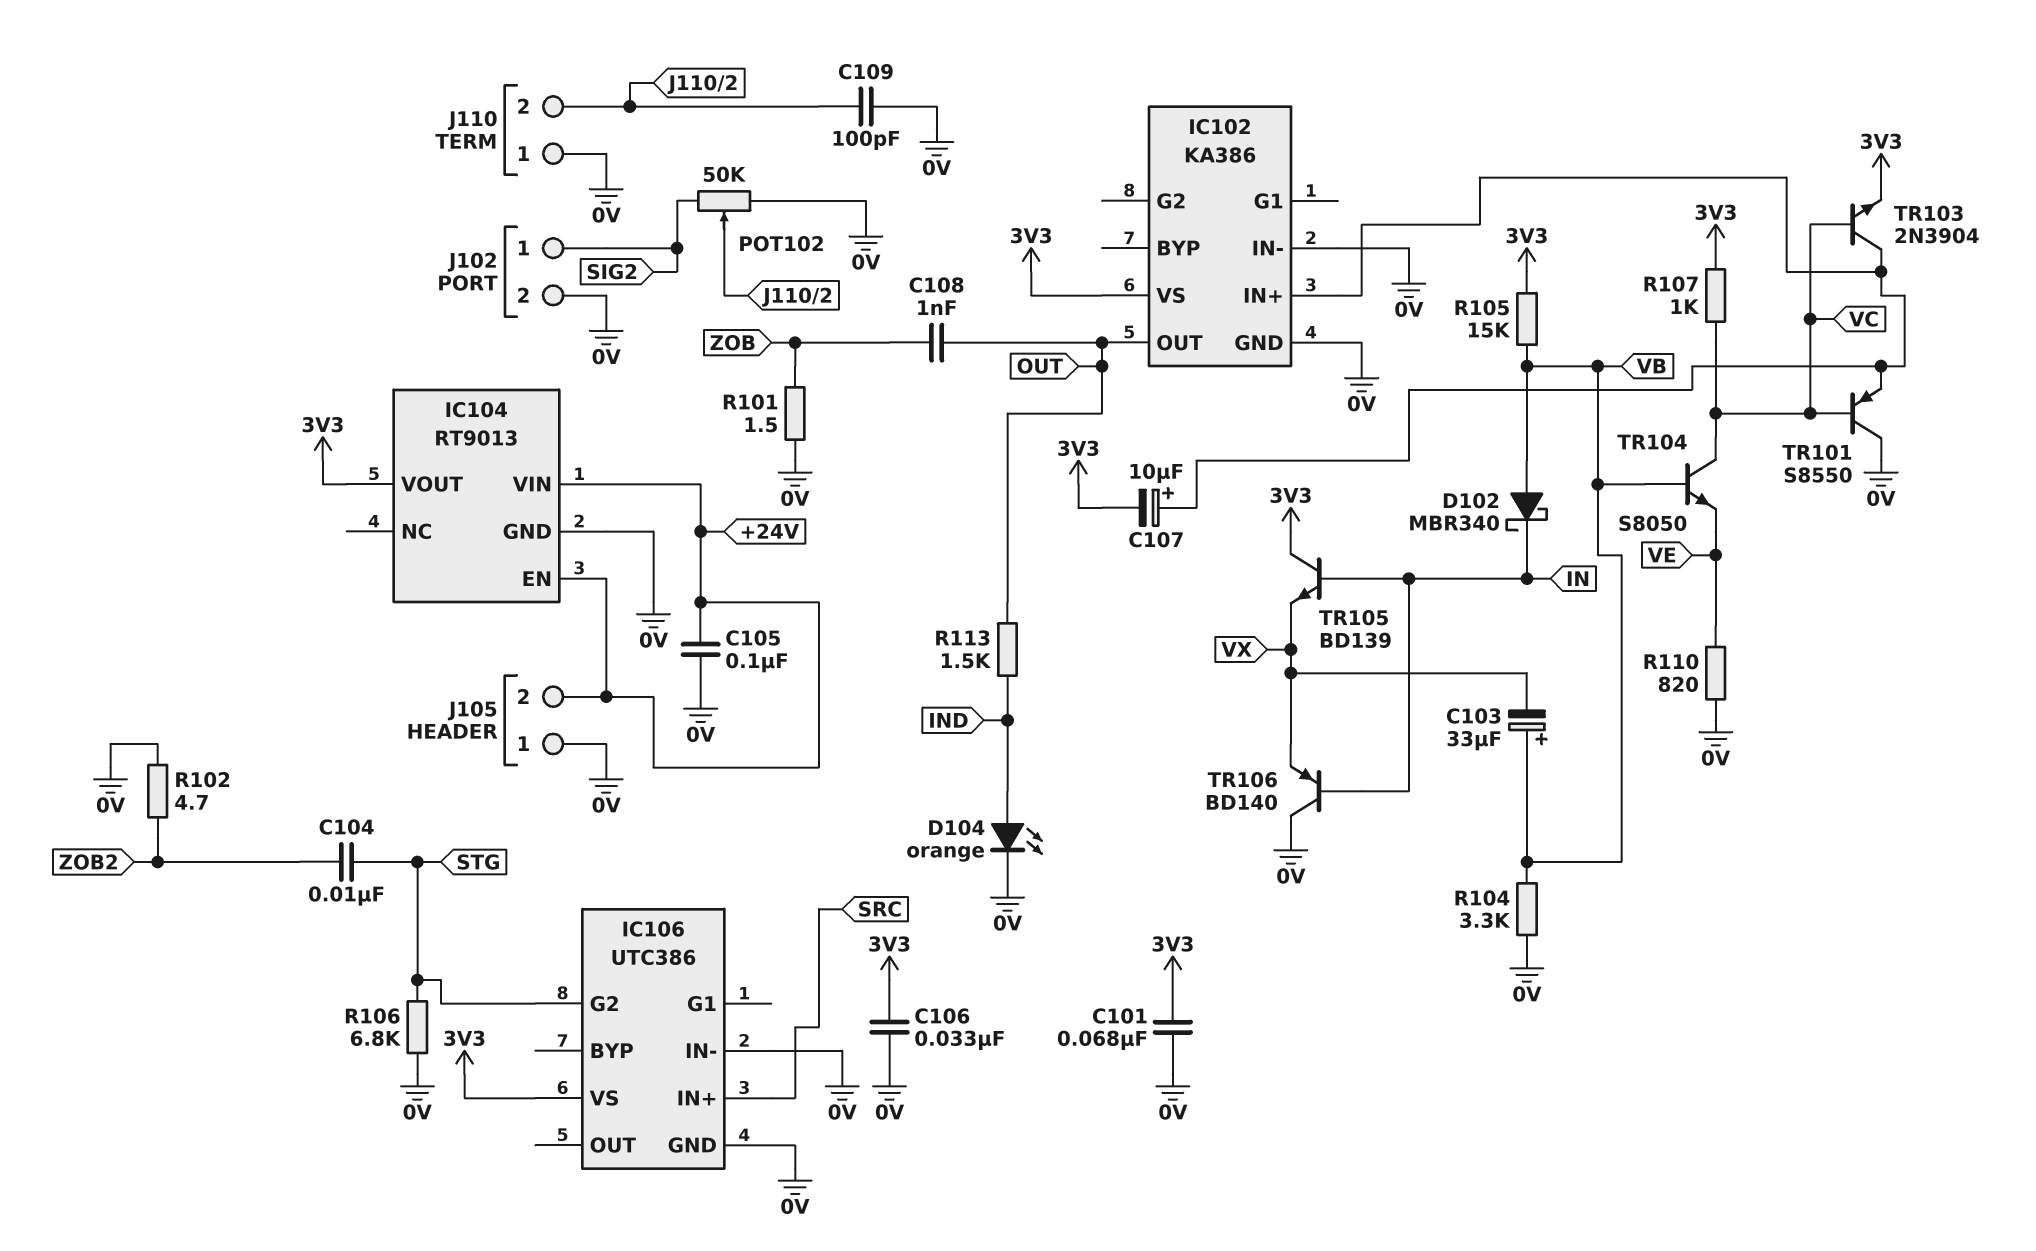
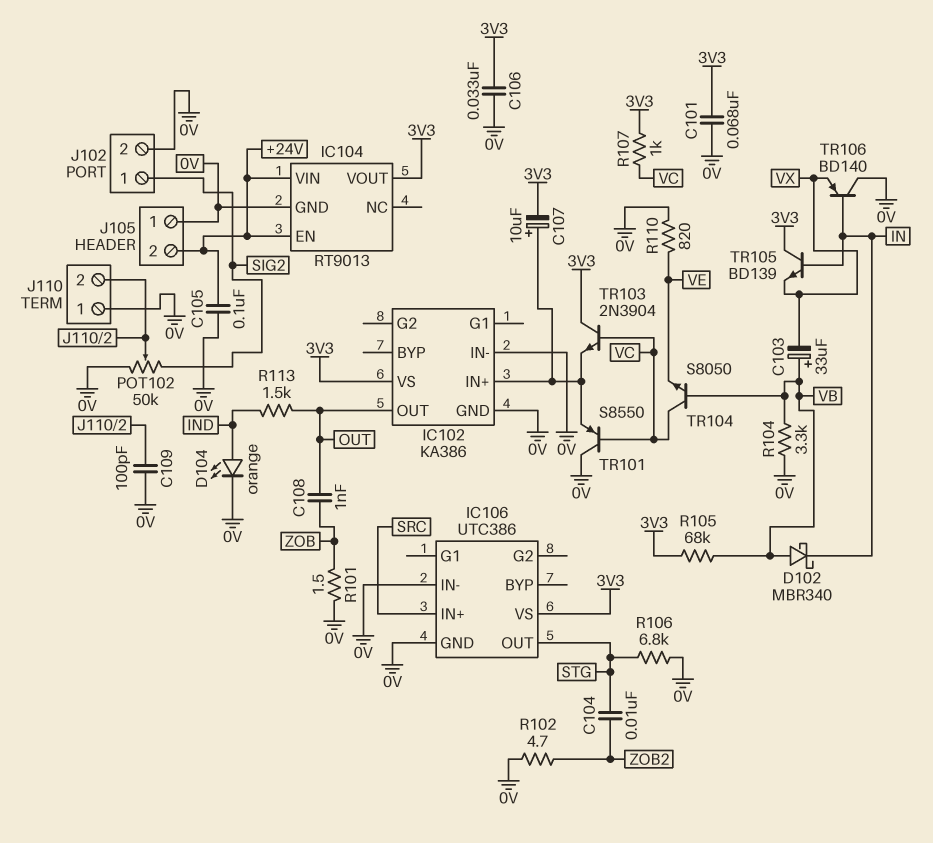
IC106 pin G2: STG -> none
IC106 pin OUT: none -> STG
R105: 15k (3V3, VB) -> 68k (3V3, VB)
TR103: NPN 2N3904 (B VC, C IC102/IN+, E 3V3) -> NPN 2N3904 (B VC, C 3V3, E IC102/IN+)

